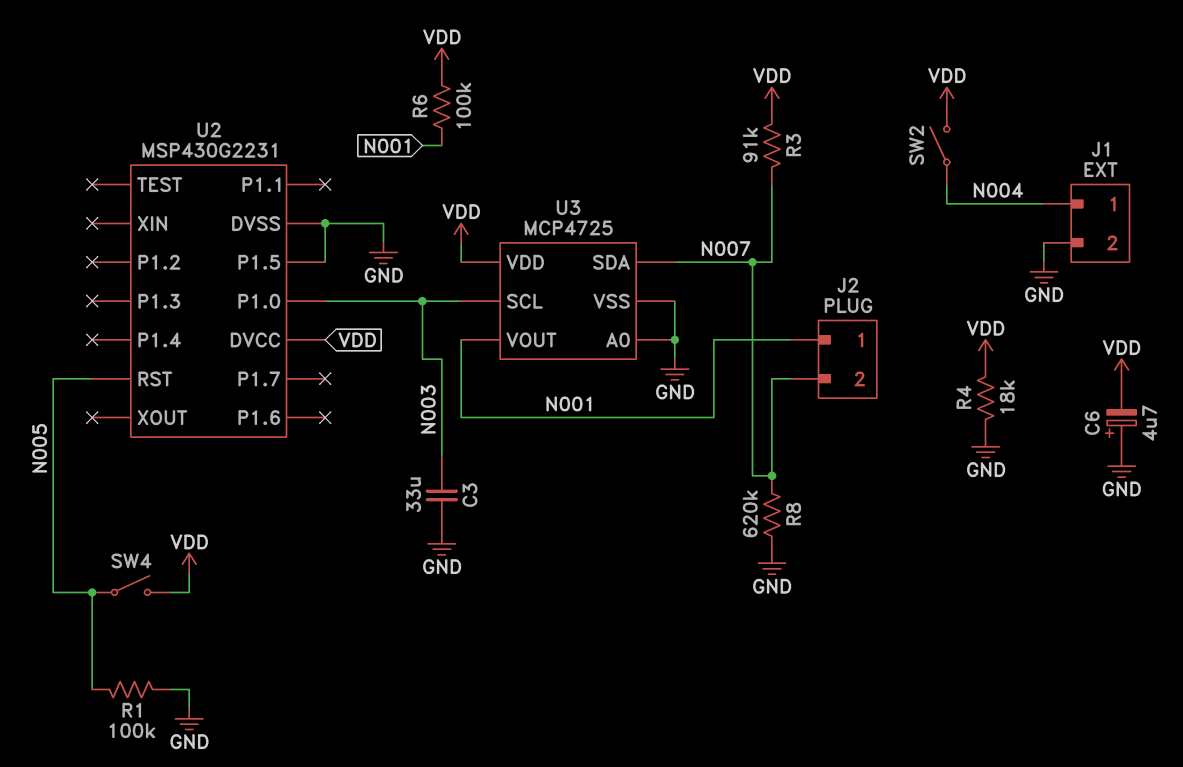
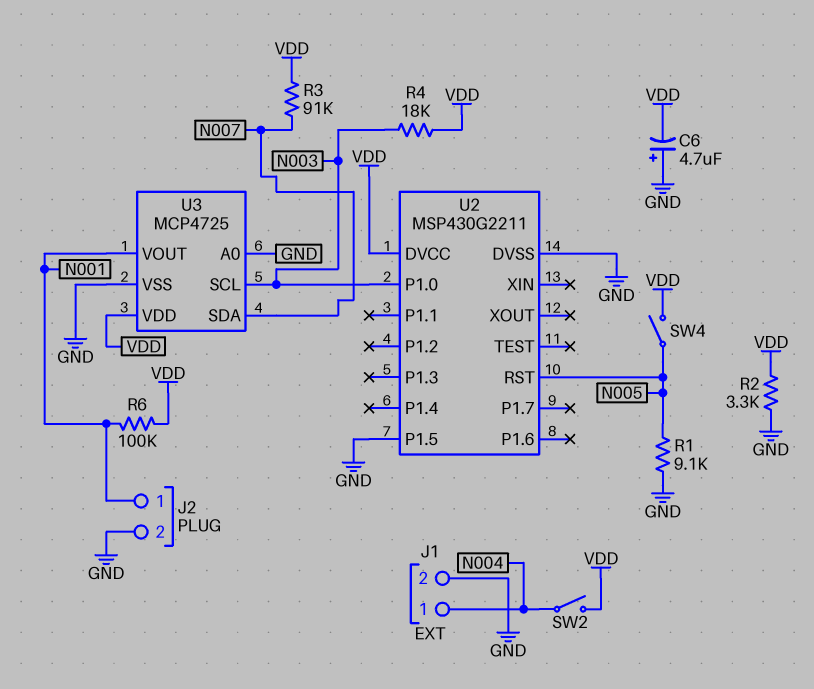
C3: 33uF (GND, N003) -> none
J2 pin 2: N007 -> GND
R1: 100k (GND, N005) -> 9.1k (GND, N005)
R2: none -> 3.3k (GND, VDD)
R4: 18k (GND, VDD) -> 18k (N003, VDD)
R8: 620k (GND, N007) -> none
U2: MSP430G2231 -> MSP430G2211

